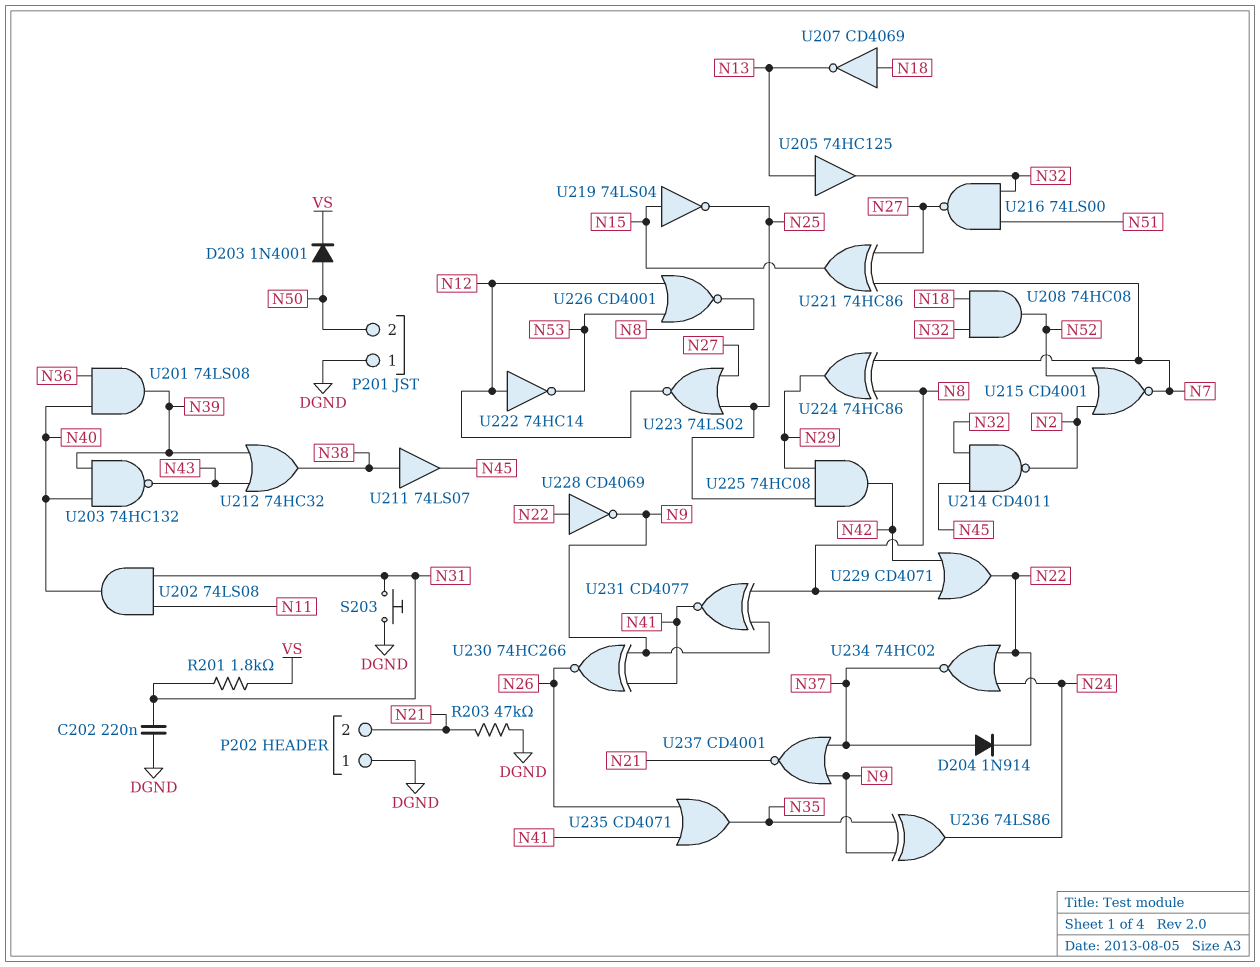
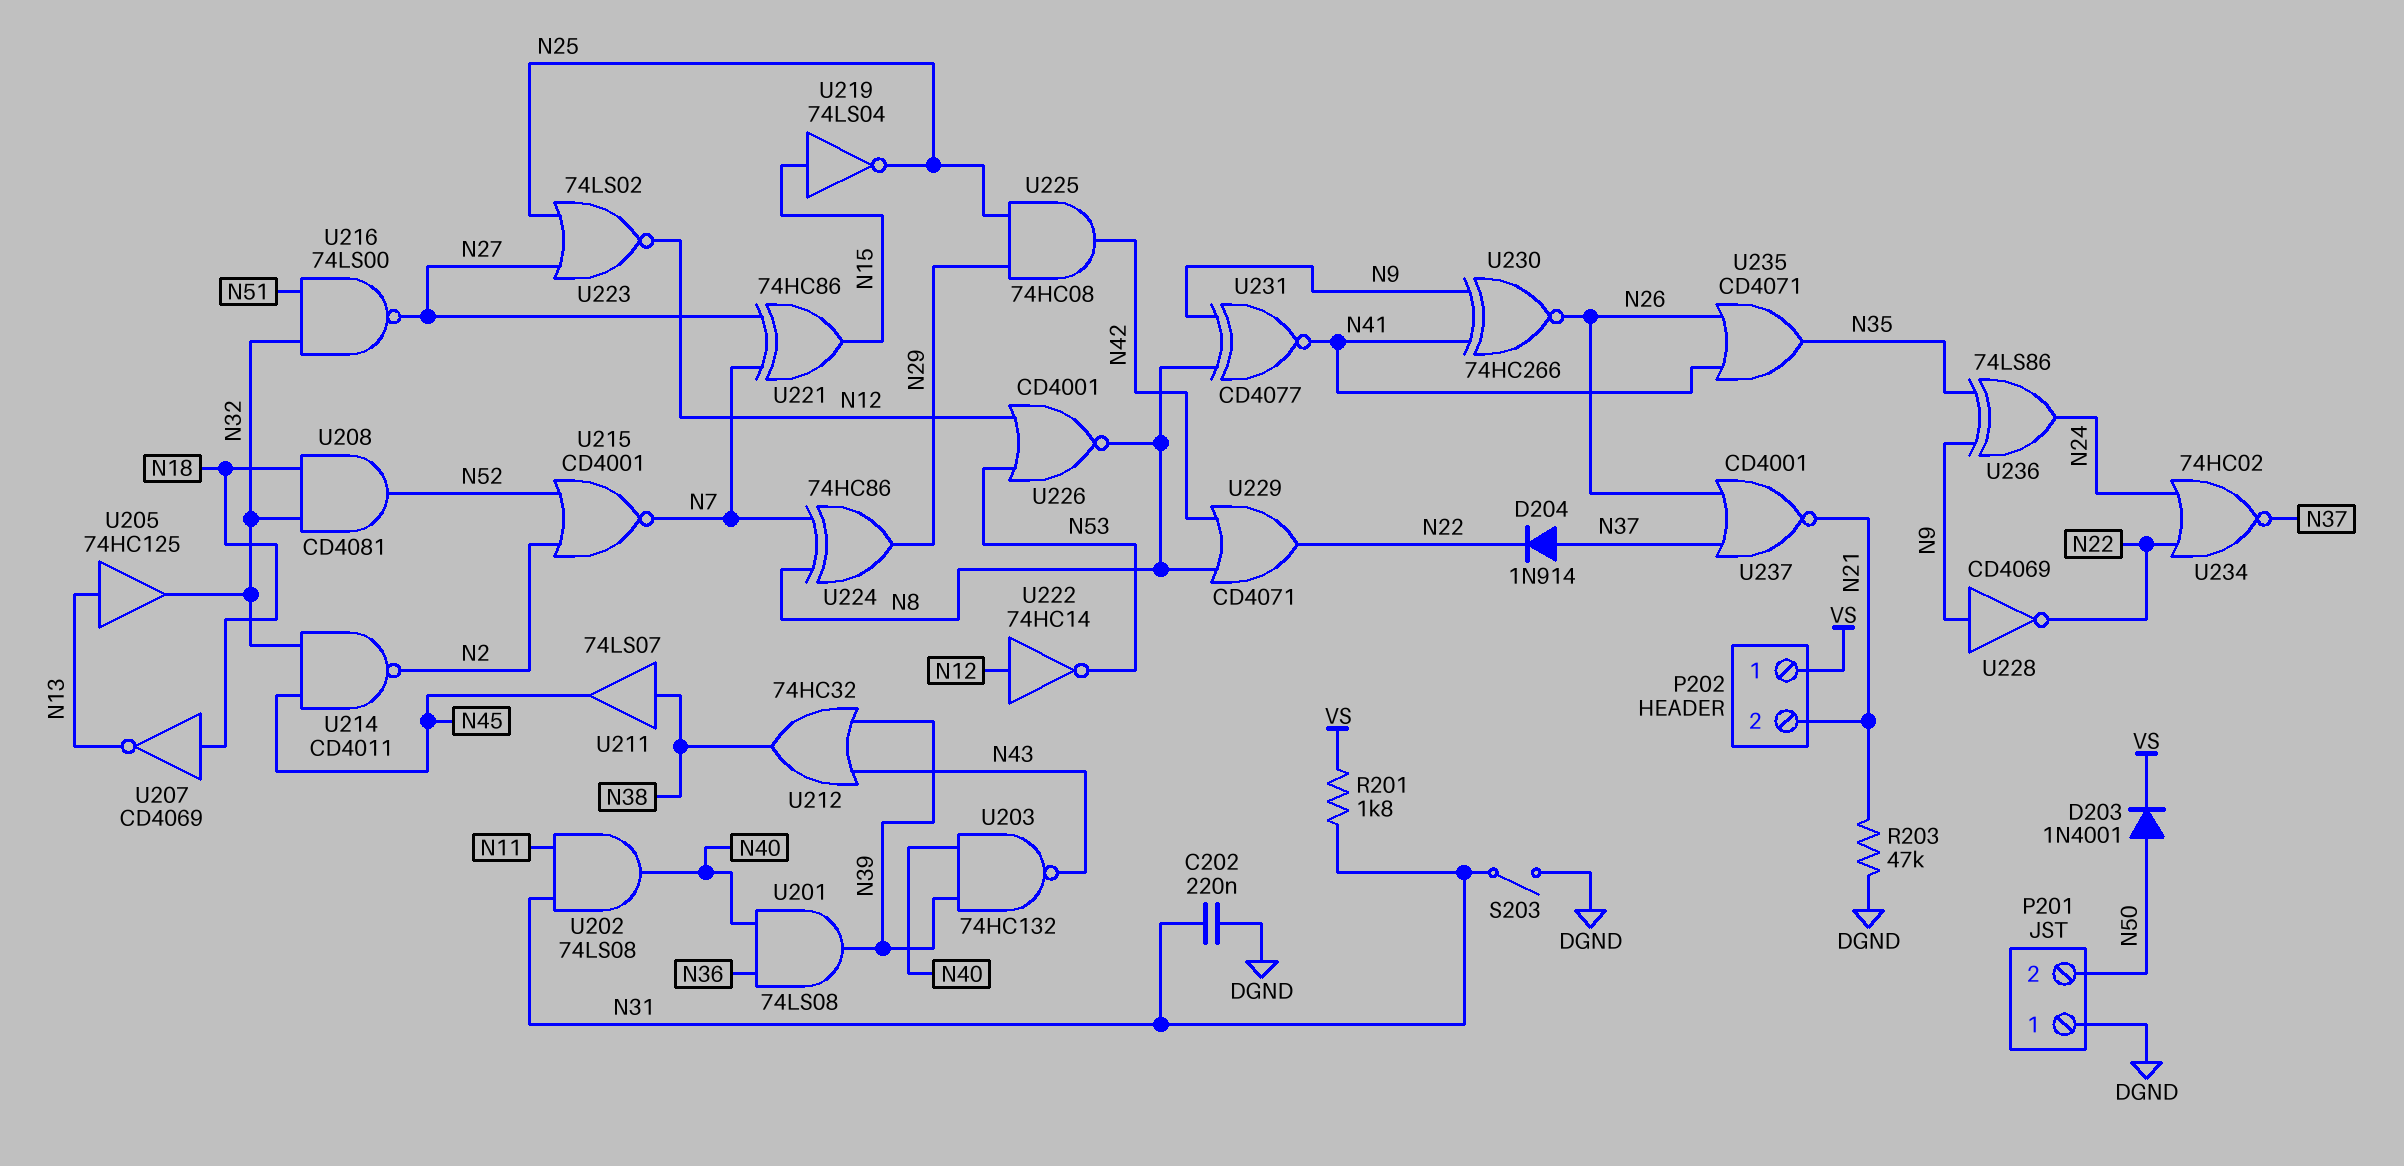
P202 pin 1: DGND -> VS
S203: button (DGND, N31) -> switch (DGND, N31)
U208: AND 74HC08 (in N18, in N32, out N52) -> AND CD4081 (in N18, in N32, out N52)
U228: NOT CD4069 (in N22, out N9) -> NOT CD4069 (in N9, out N22)
U237: NOR CD4001 (in N9, in N37, out N21) -> NOR CD4001 (in N26, in N37, out N21)

